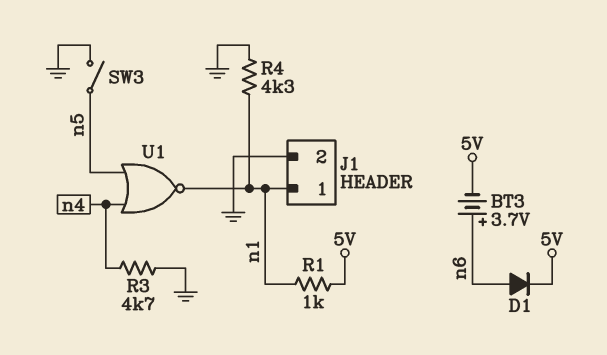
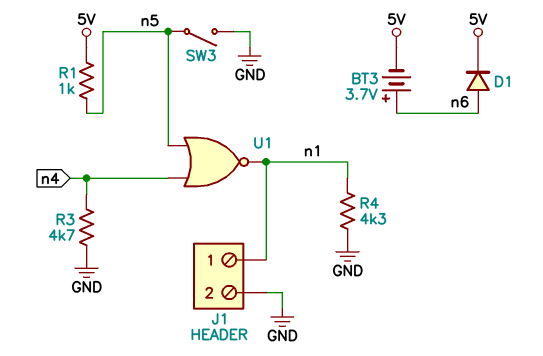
R1: 1k (5V, n1) -> 1k (5V, n5)

